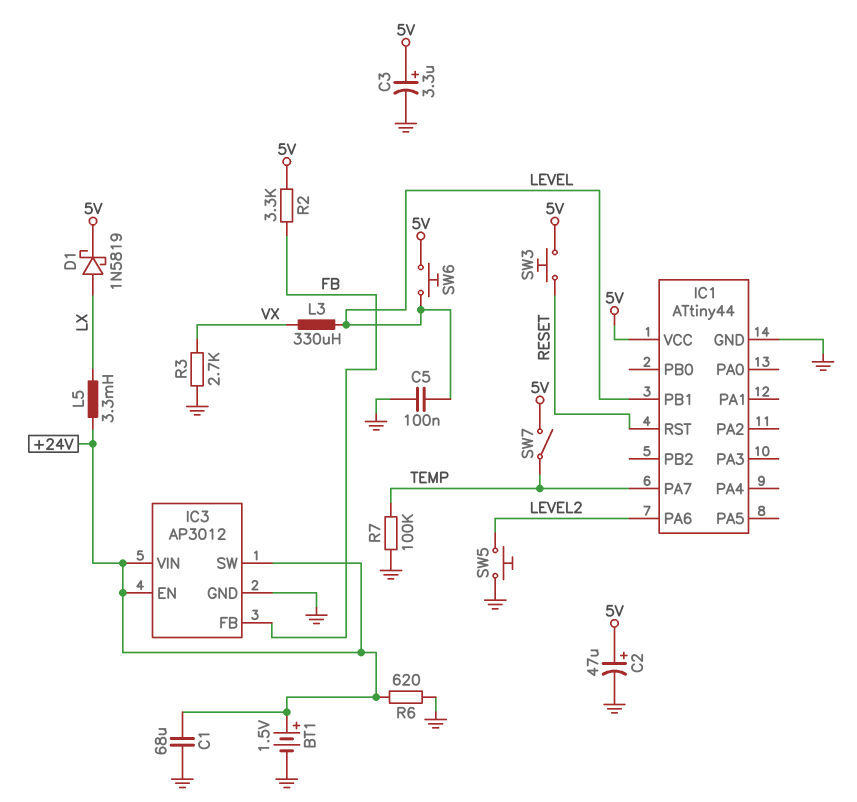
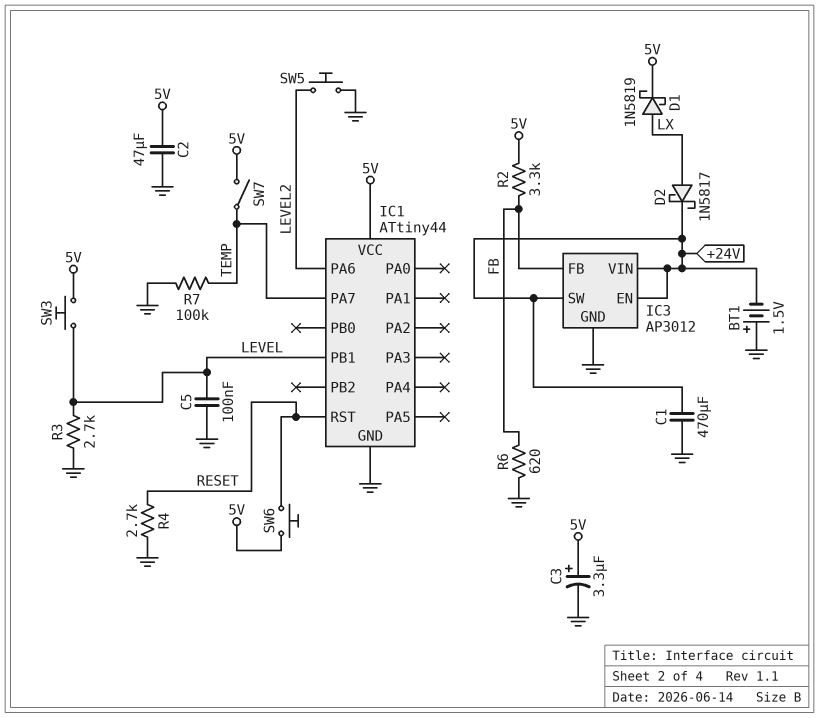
BT1: 1.5V (plus +24V, minus GND) -> 1.5V (plus GND, minus +24V)
C1: 68uF (+24V, GND) -> 470uF (+24V, GND)
C2: 47uF (plus 5V, minus GND) -> 47uF (5V, GND)
D2: none -> schottky 1N5817 (A LX, K +24V)
L3: 330uH (LEVEL, VX) -> none
L5: 3.3mH (+24V, LX) -> none
R3: 2.7k (GND, VX) -> 2.7k (GND, LEVEL)
R4: none -> 2.7k (GND, RESET)
R6: 620 (+24V, GND) -> 620 (FB, GND)
SW3: button (5V, RESET) -> button (5V, LEVEL)
SW6: button (5V, LEVEL) -> button (5V, RESET)

